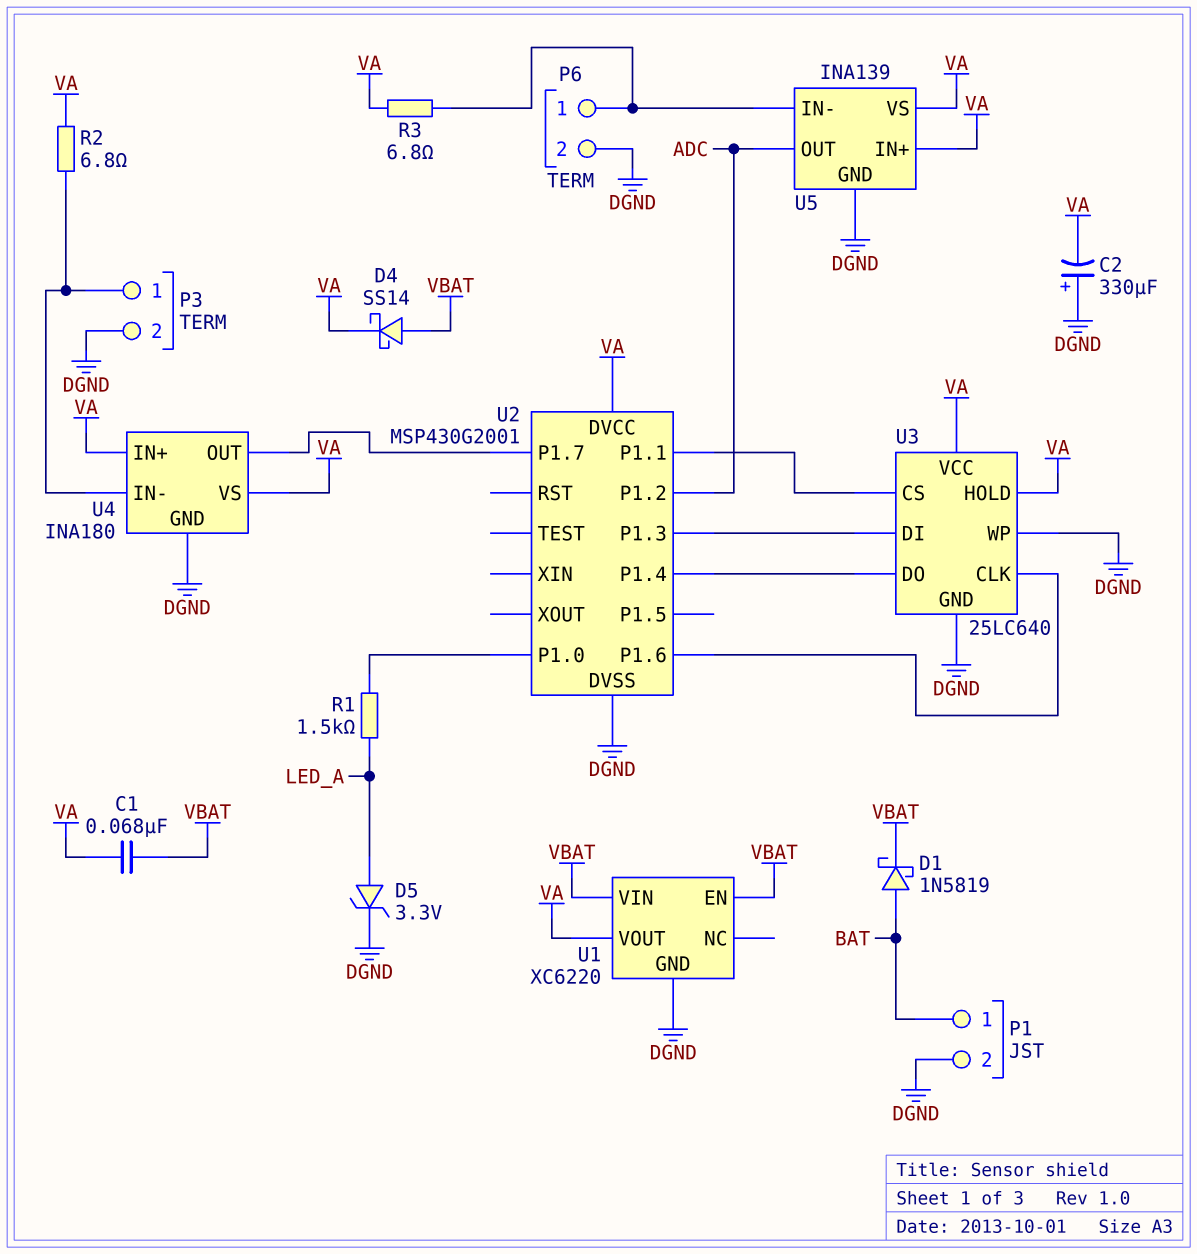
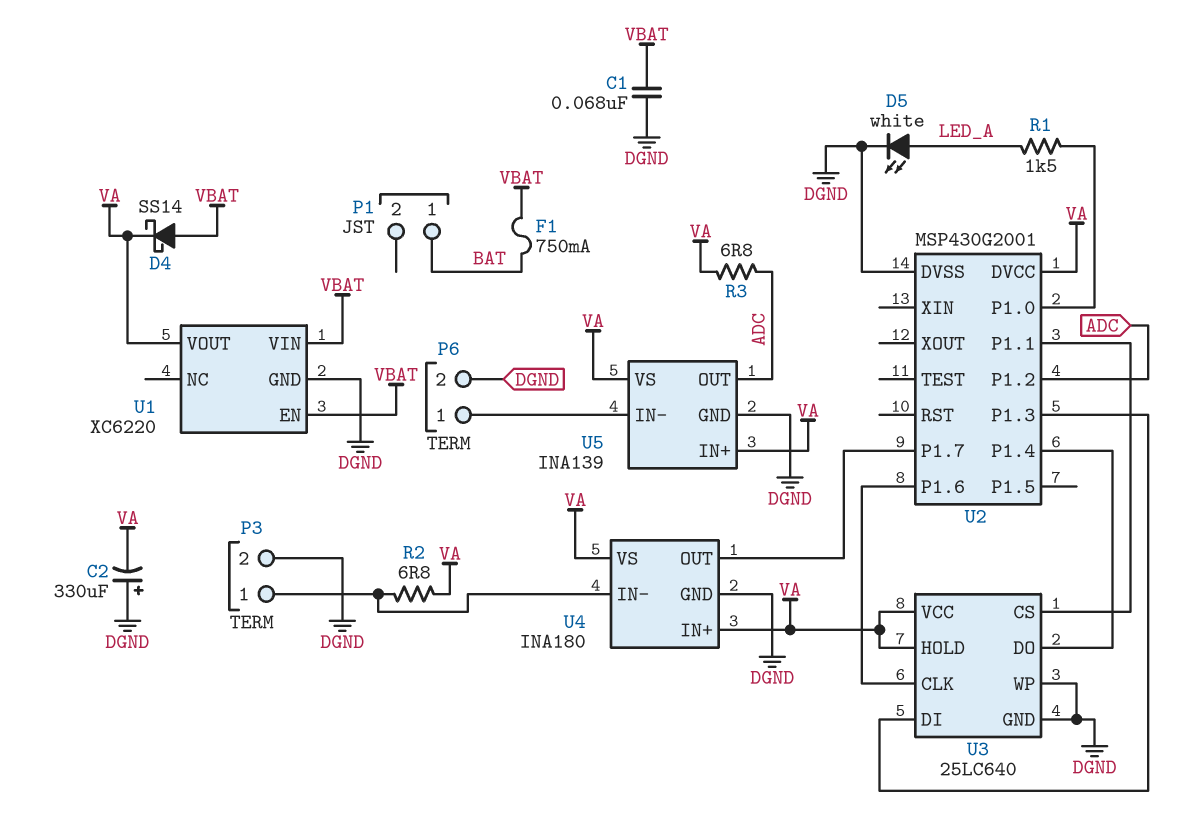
C1: 68nF (VA, VBAT) -> 68nF (DGND, VBAT)
D1: schottky 1N5819 (A BAT, K VBAT) -> none
D5: zener 3.3V (A LED_A, K DGND) -> LED white (A LED_A, K DGND)
F1: none -> 750mA (BAT, VBAT)
P1 pin 2: DGND -> none
R3: 6.8 (P6/1, VA) -> 6.8 (ADC, VA)

